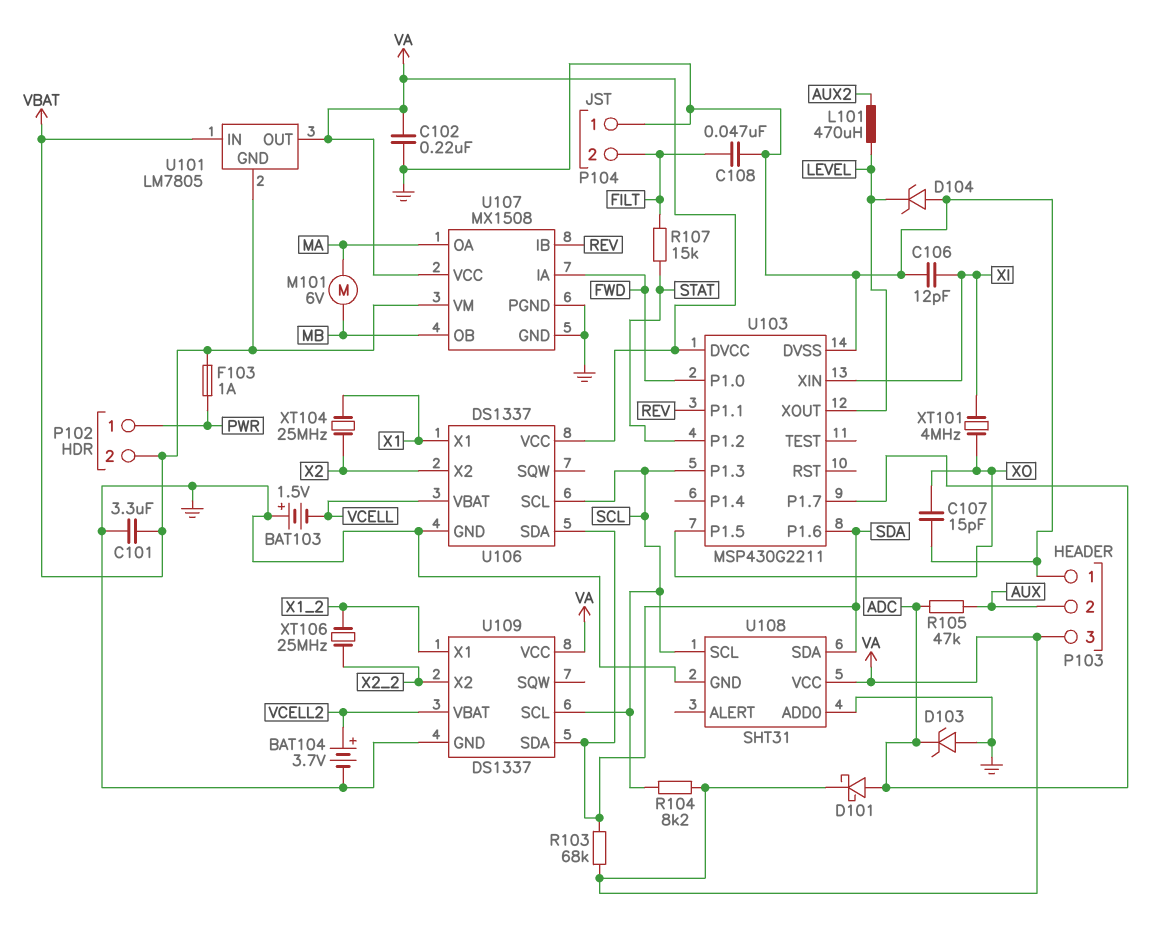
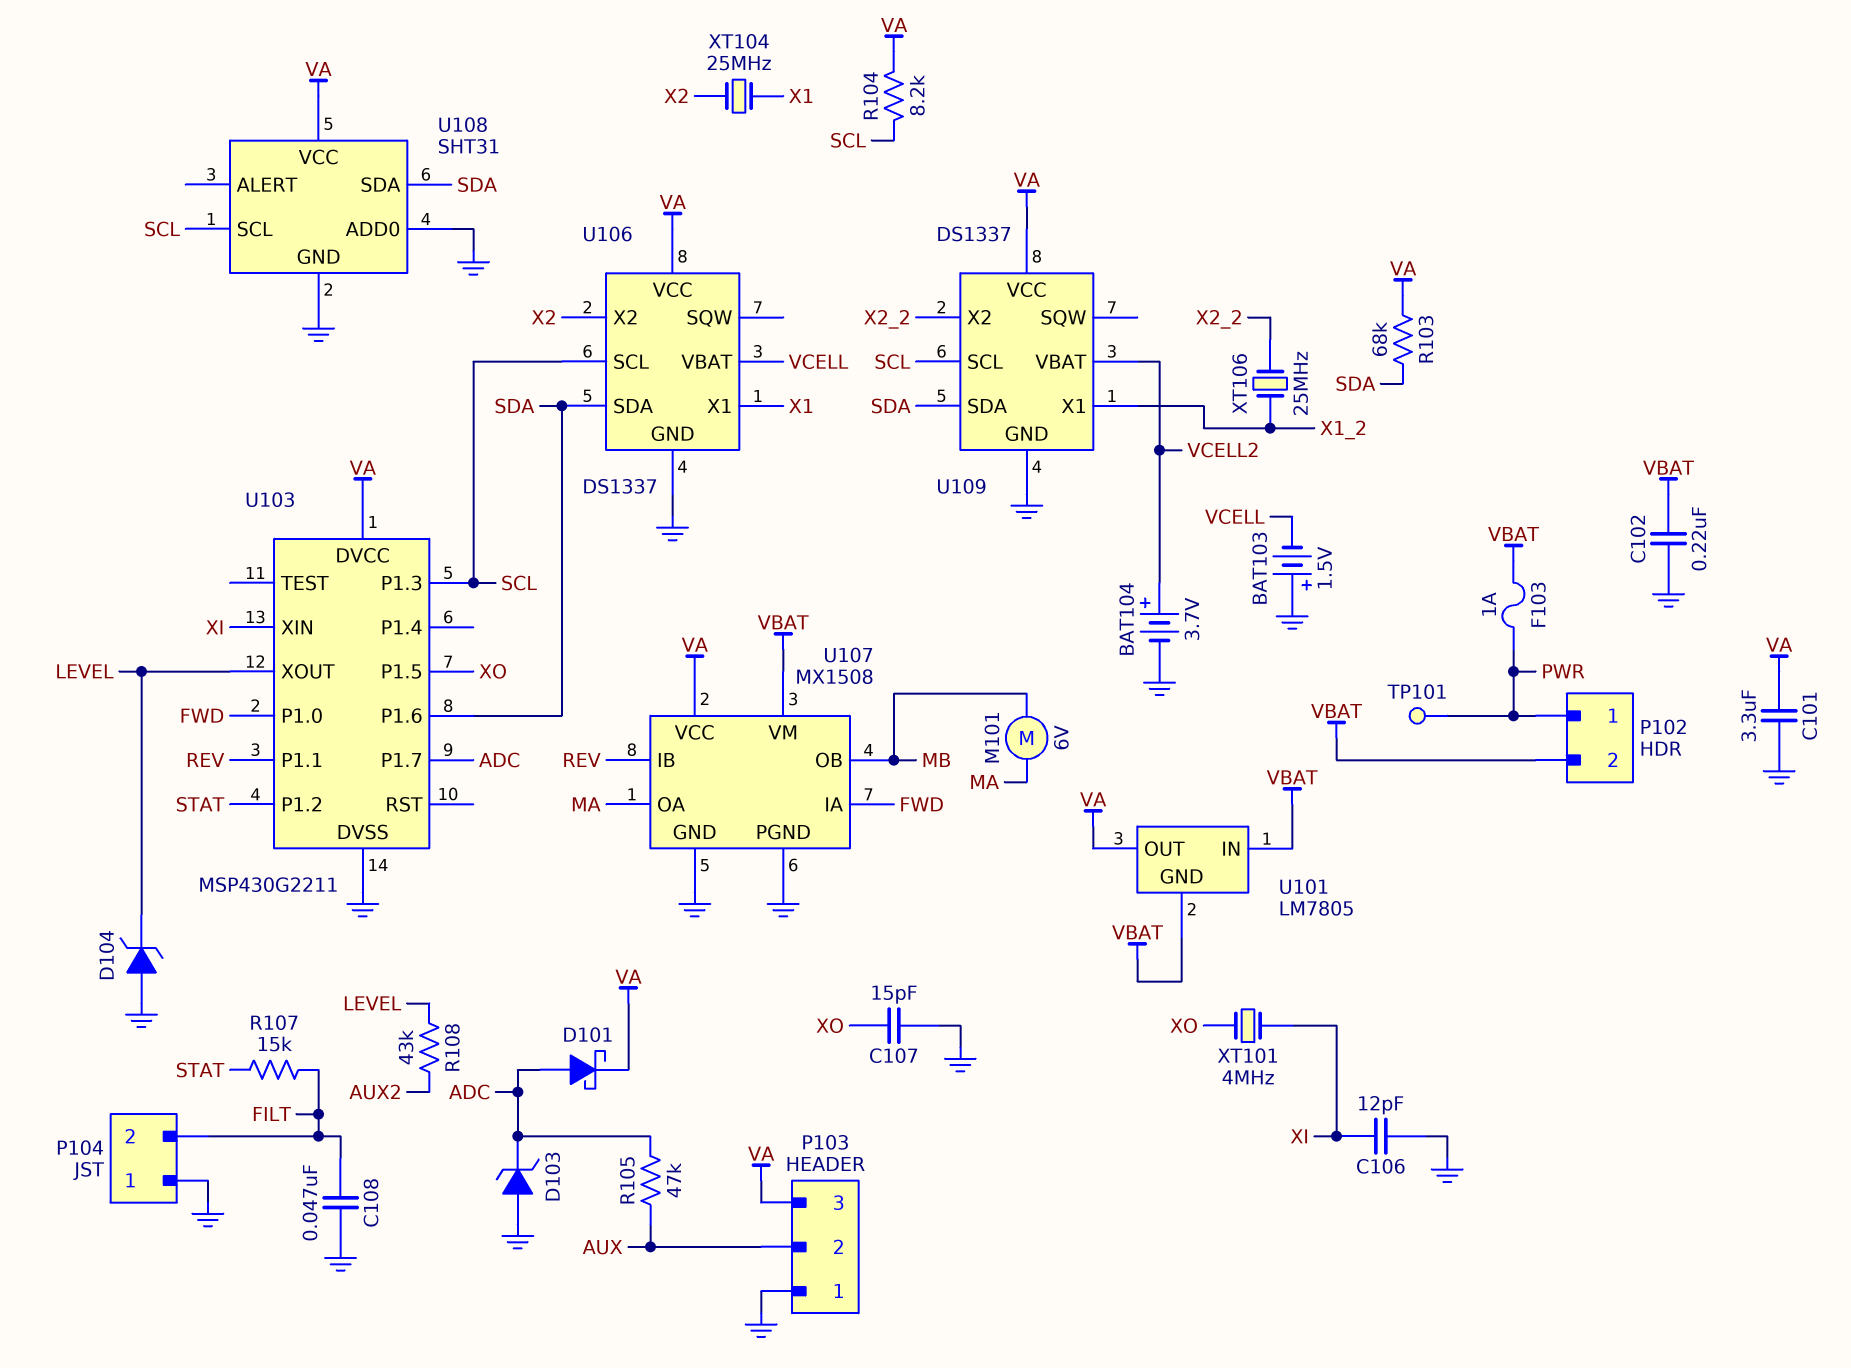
C101: 3.3uF (GND, VBAT) -> 3.3uF (GND, VA)
C102: 220nF (GND, VA) -> 220nF (GND, VBAT)
L101: 470uH (AUX2, LEVEL) -> none
R108: none -> 43k (AUX2, LEVEL)
TP101: none -> test point (PWR)

